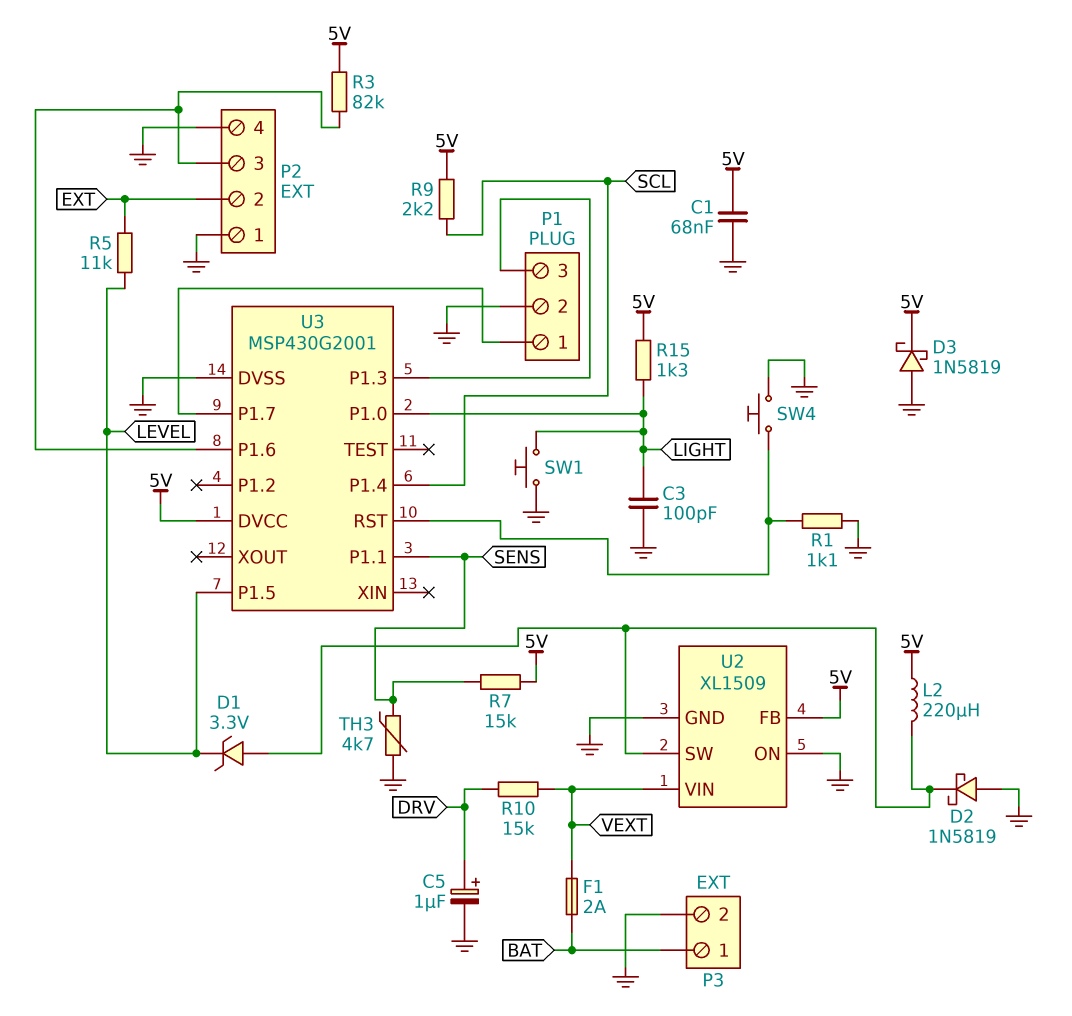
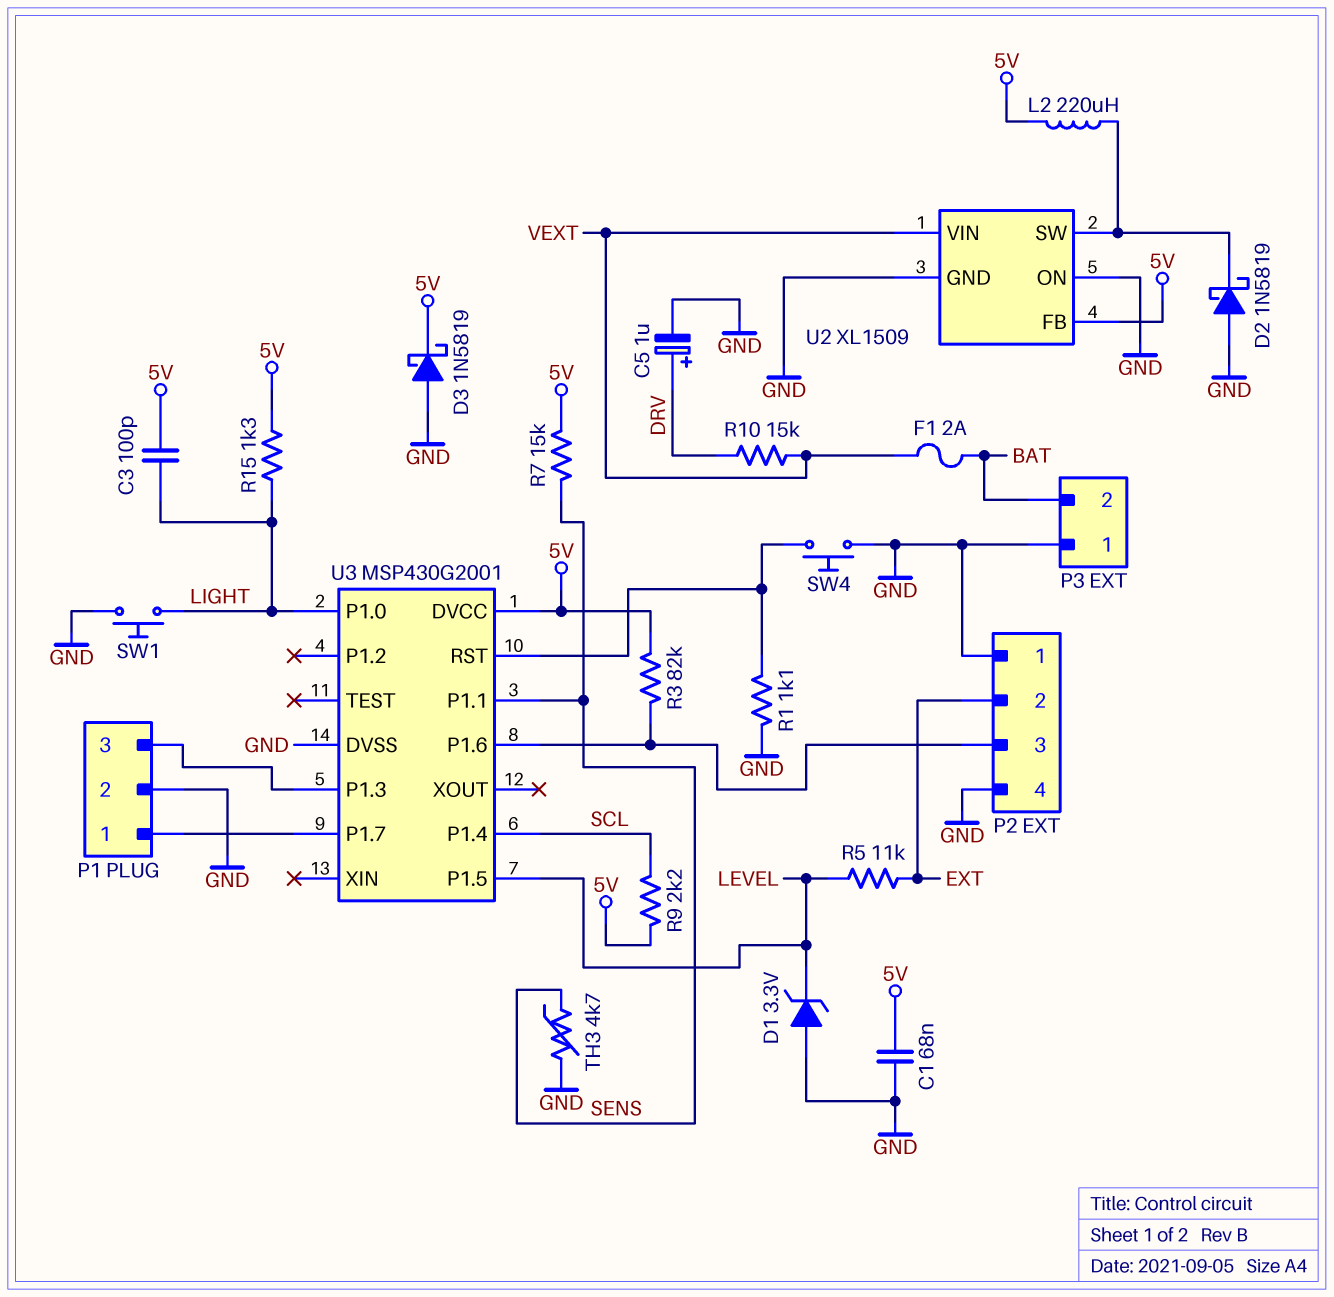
C3: 100pF (GND, LIGHT) -> 100pF (5V, LIGHT)
D1: zener 3.3V (A U2/SW, K LEVEL) -> zener 3.3V (A GND, K LEVEL)
P3 pin 1: BAT -> GND
P3 pin 2: GND -> BAT

